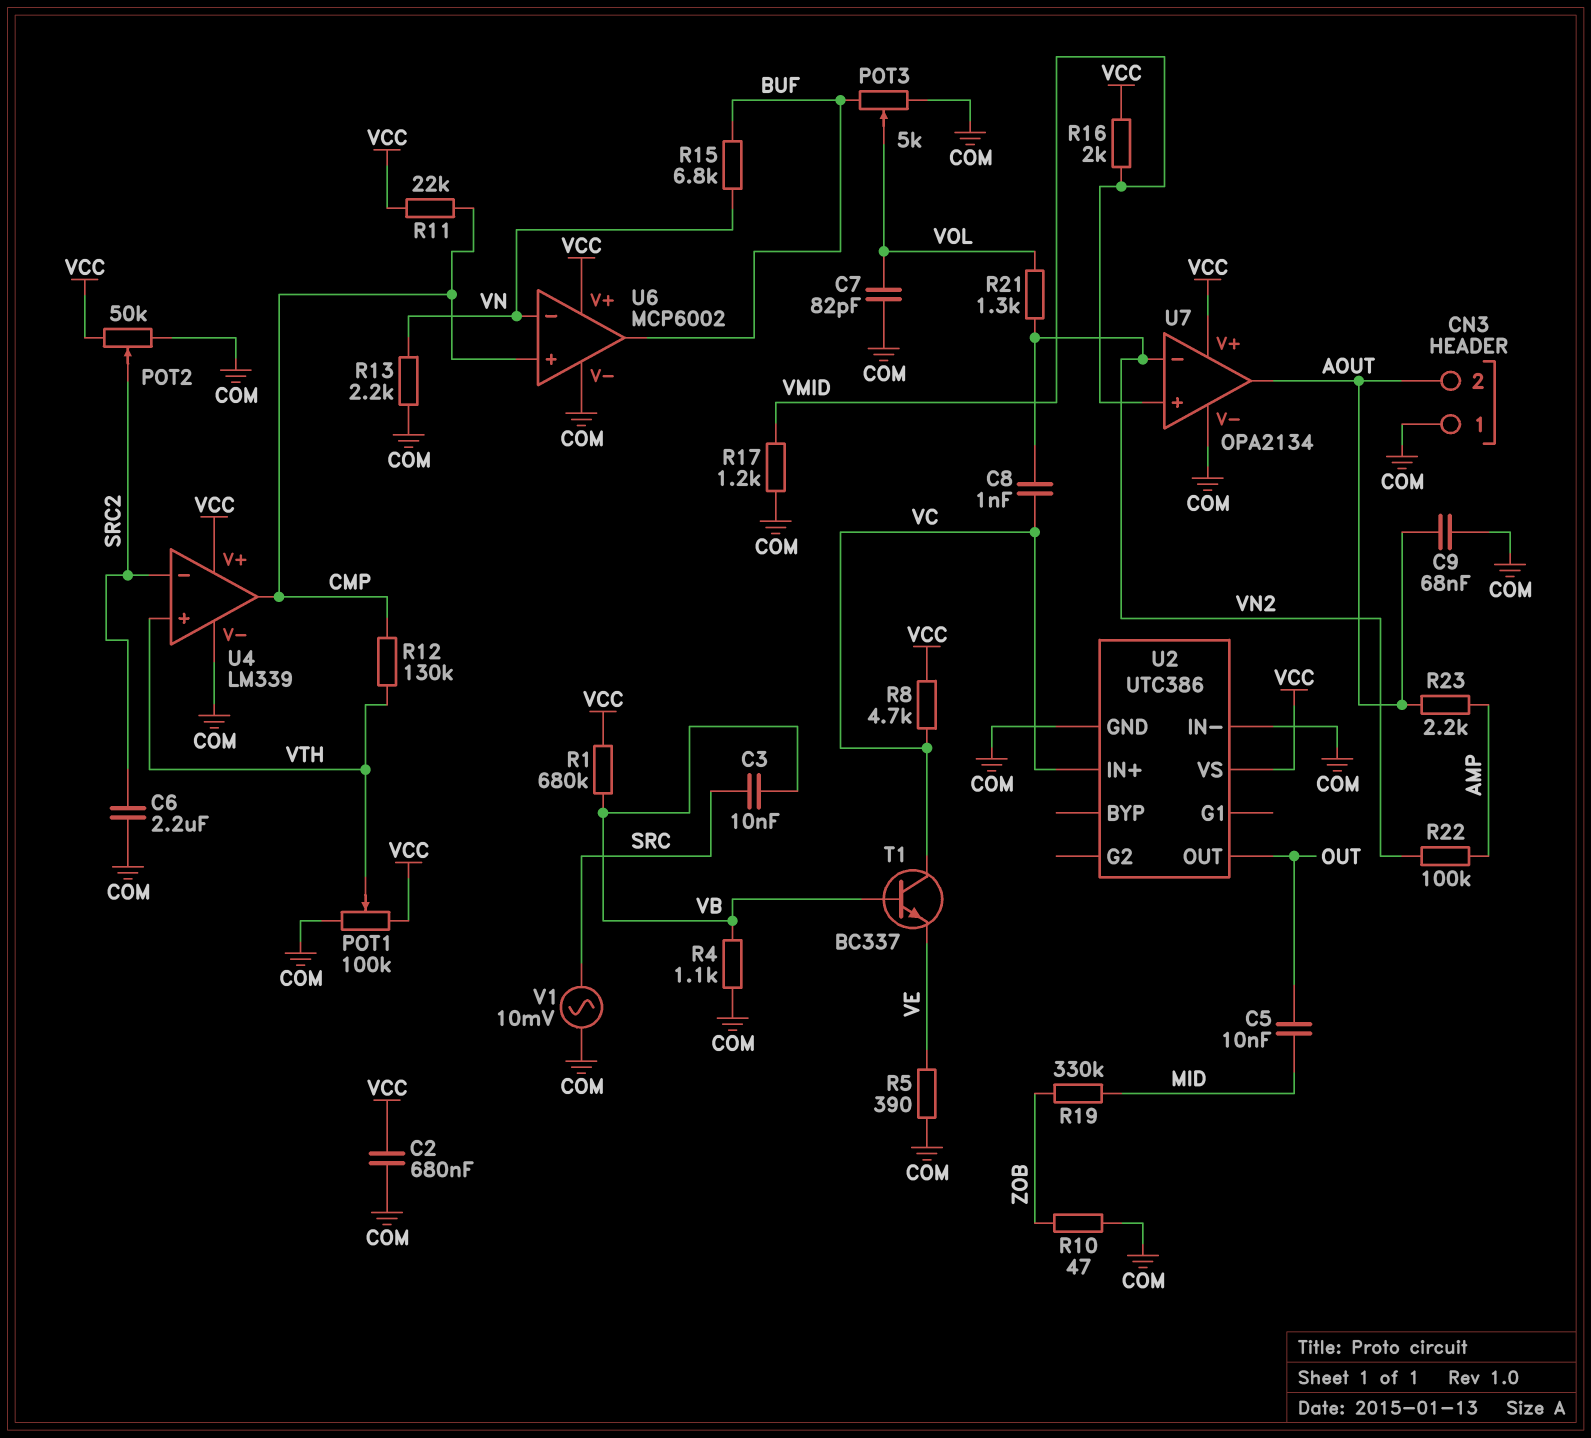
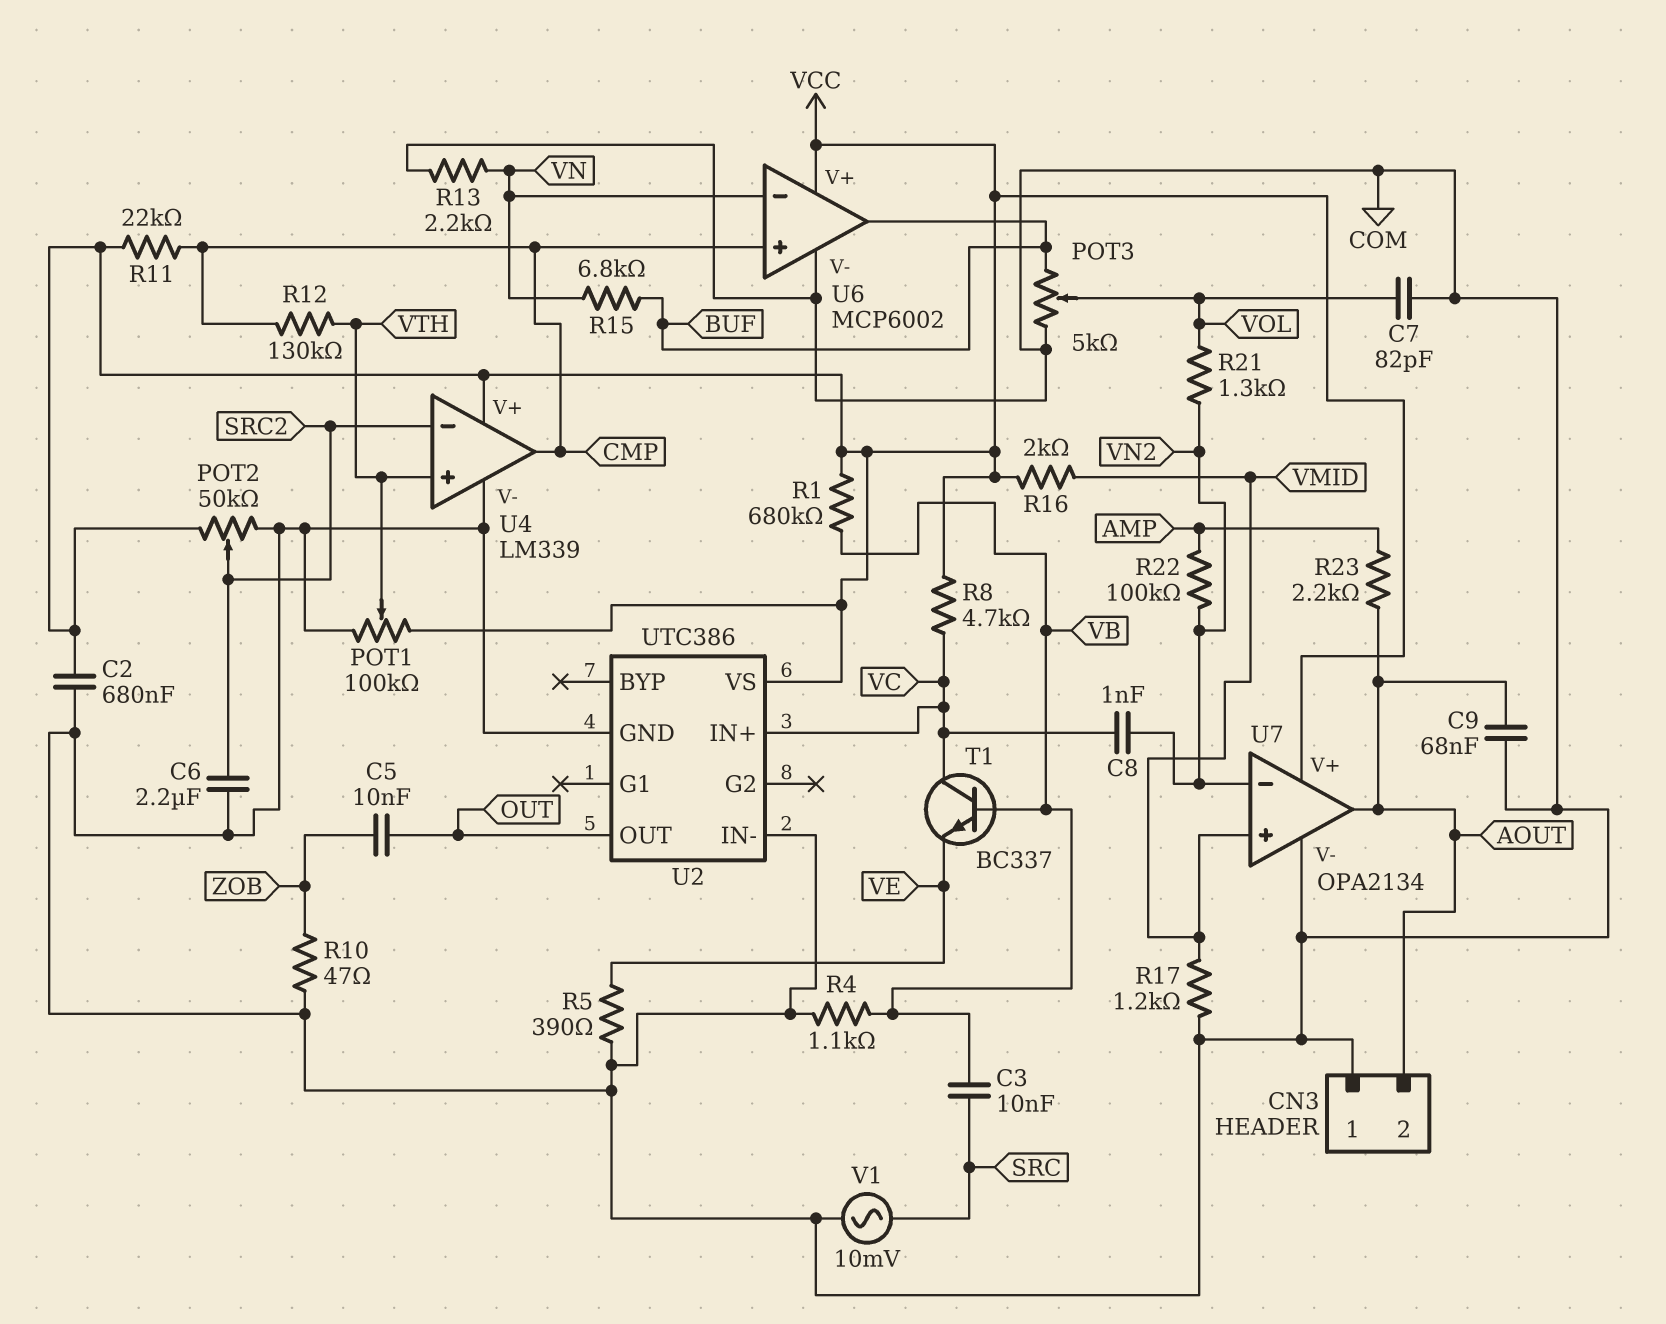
C5: 10nF (MID, OUT) -> 10nF (OUT, ZOB)
R19: 330k (MID, ZOB) -> none

